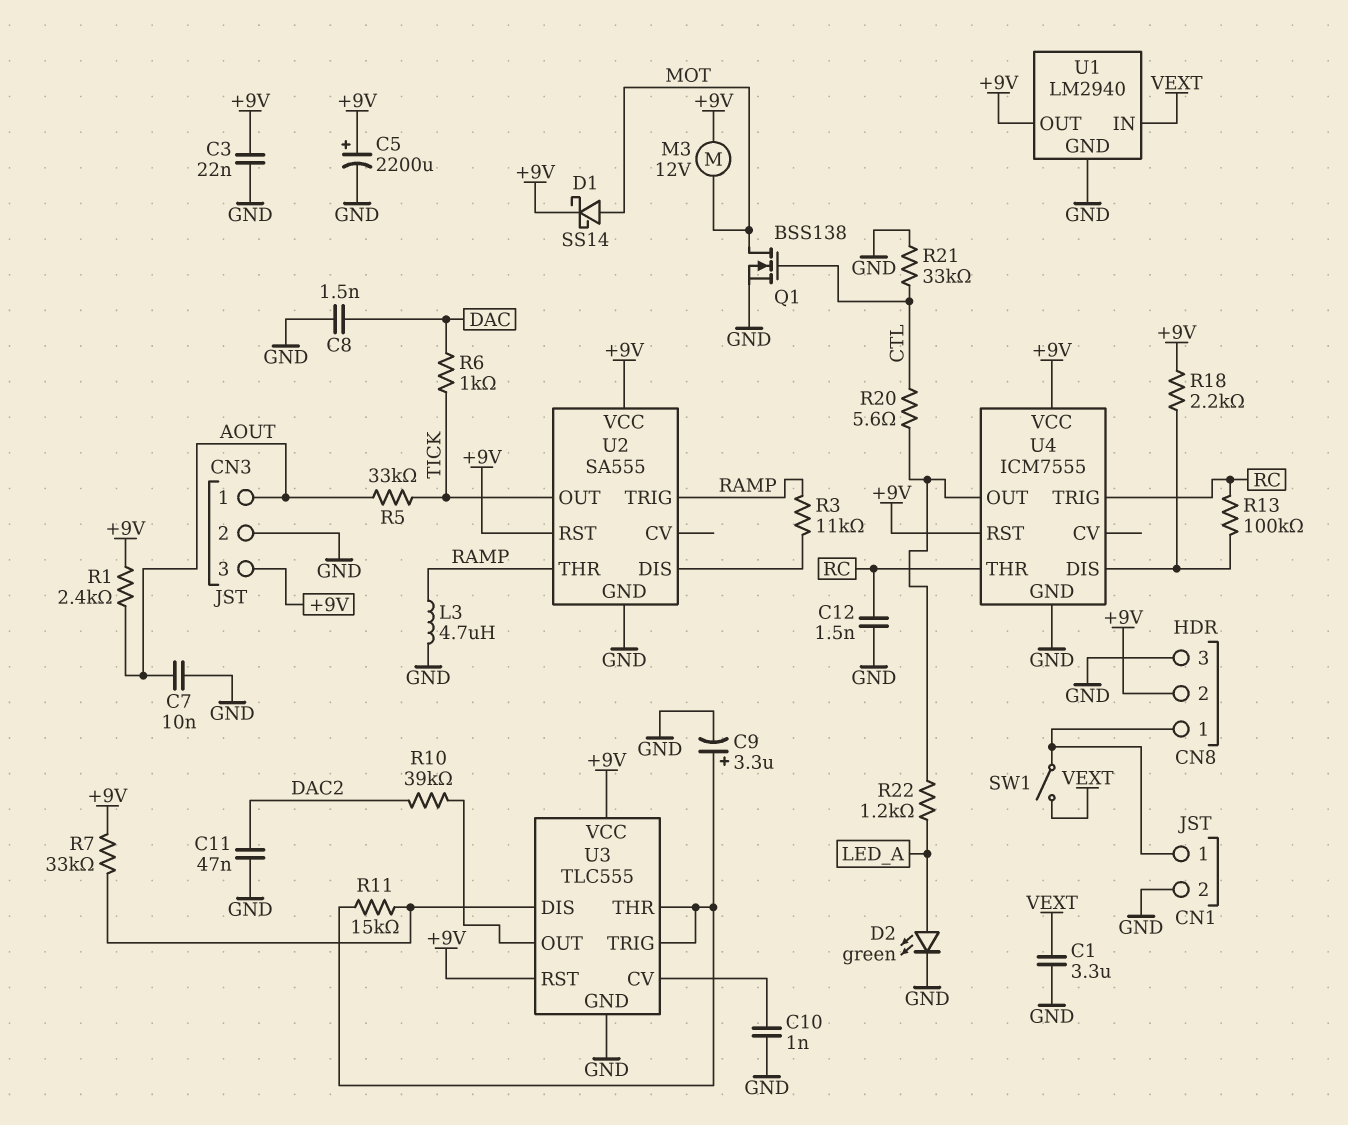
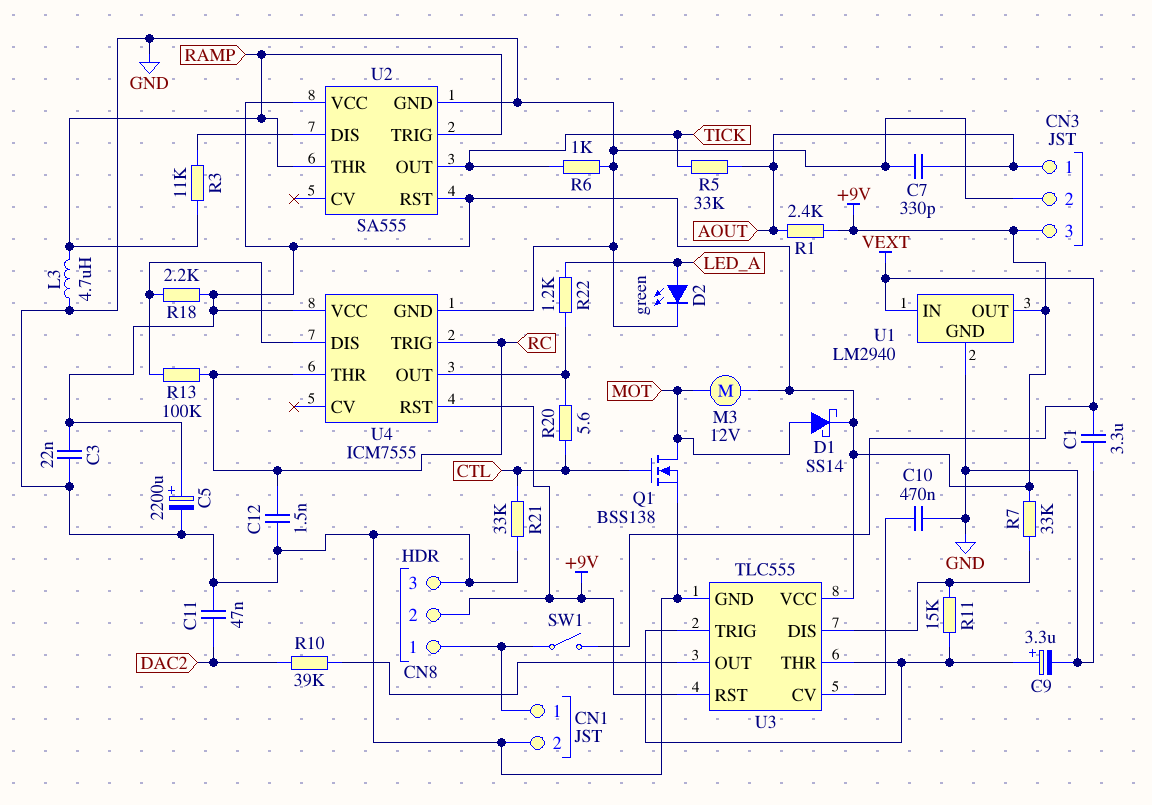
C7: 10nF (AOUT, GND) -> 330pF (AOUT, GND)
C8: 1.5nF (DAC, GND) -> none
C10: 1nF (GND, U3/CV) -> 470nF (GND, U3/CV)
R6: 1k (DAC, TICK) -> 1k (GND, TICK)

